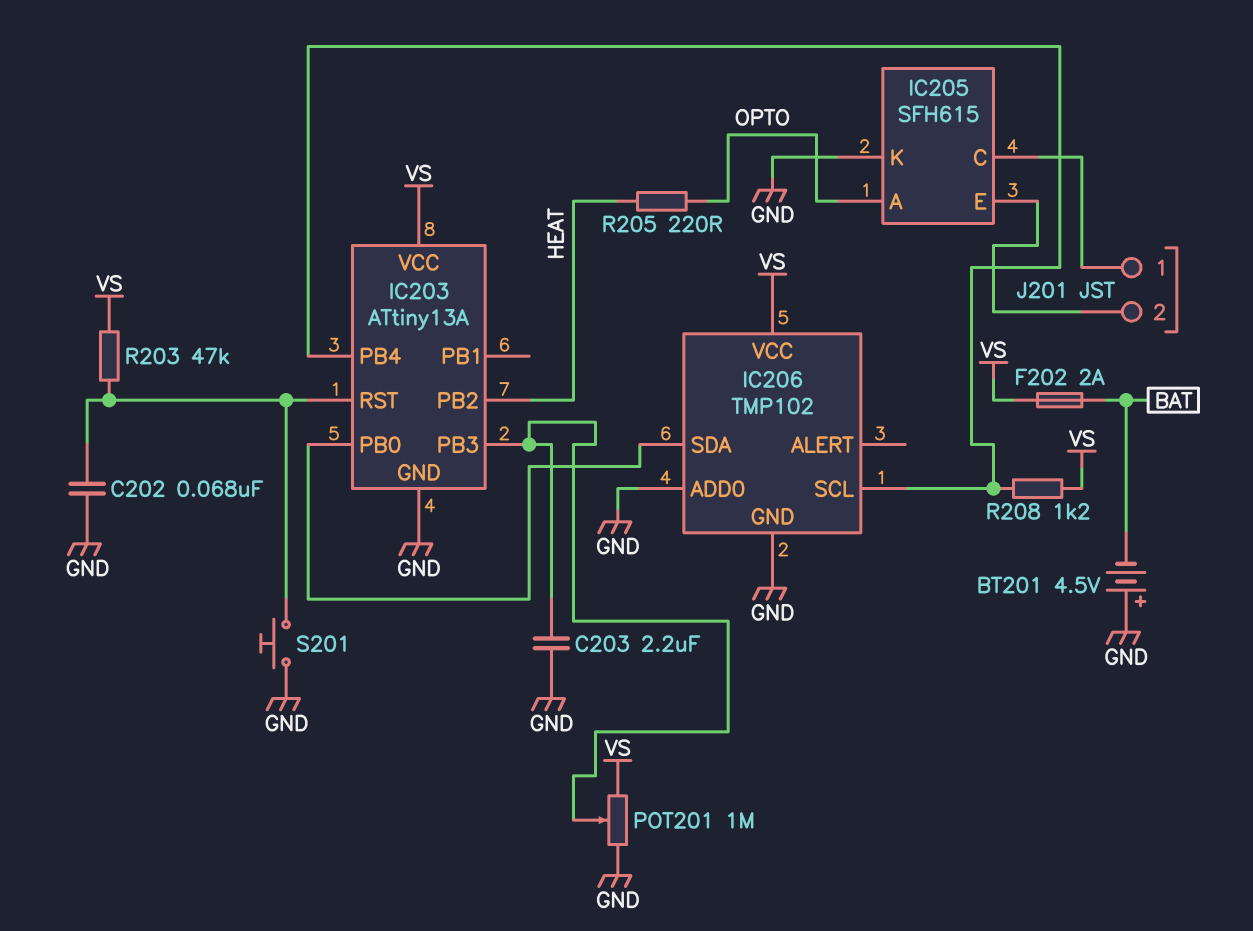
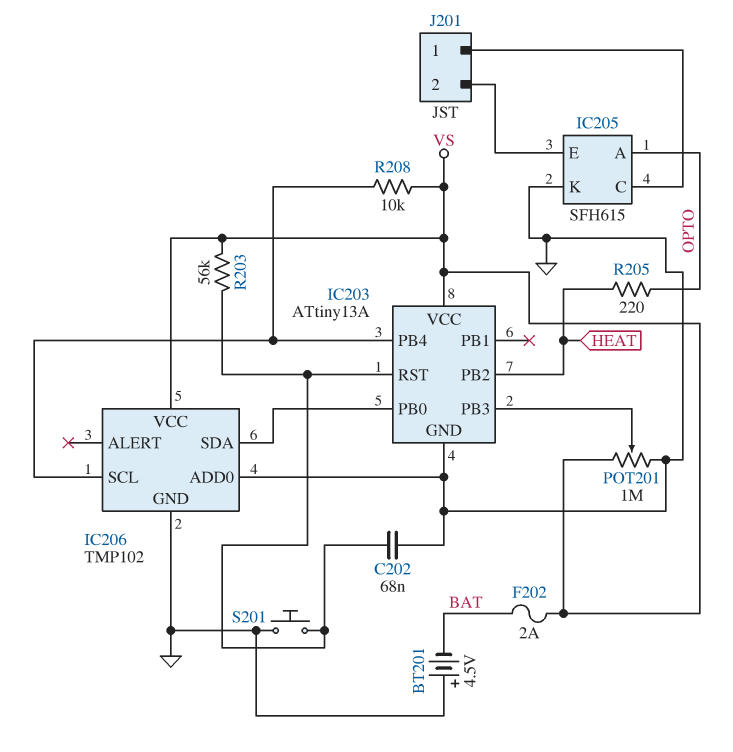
C203: 2.2uF (GND, IC203/PB3) -> none
R203: 47k (IC203/RST, VS) -> 56k (IC203/RST, VS)
R208: 1.2k (IC203/PB4, VS) -> 10k (IC203/PB4, VS)

